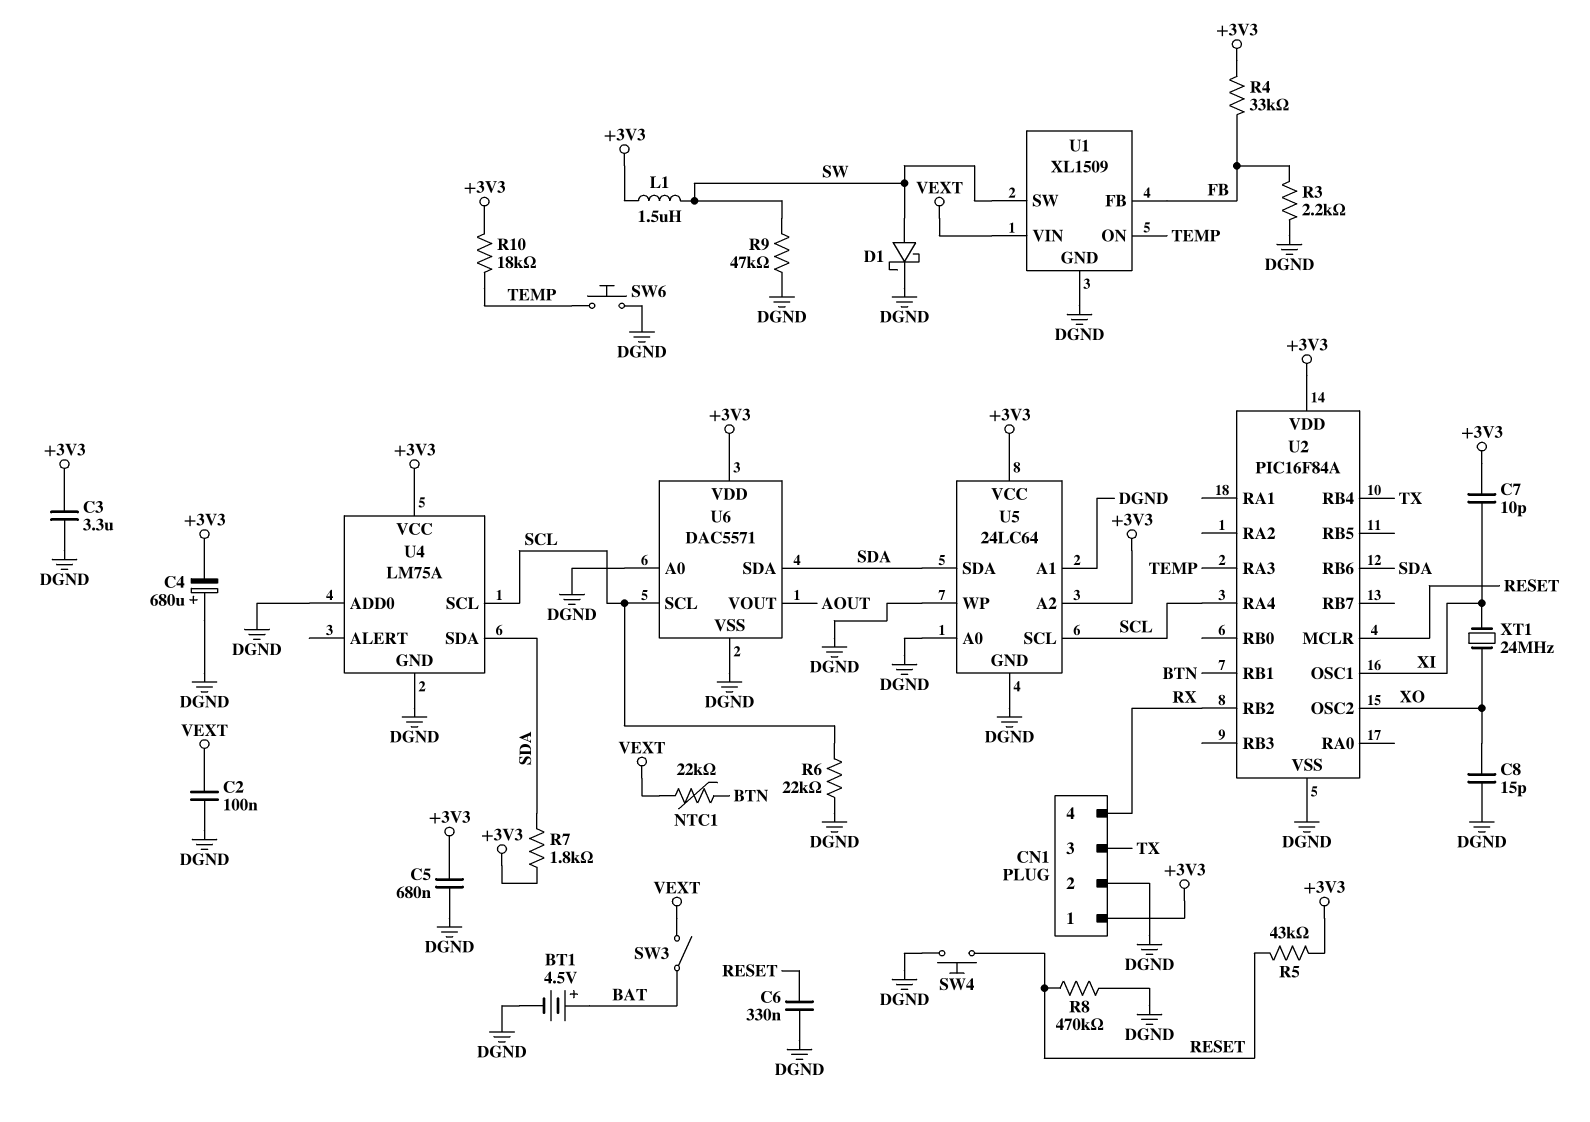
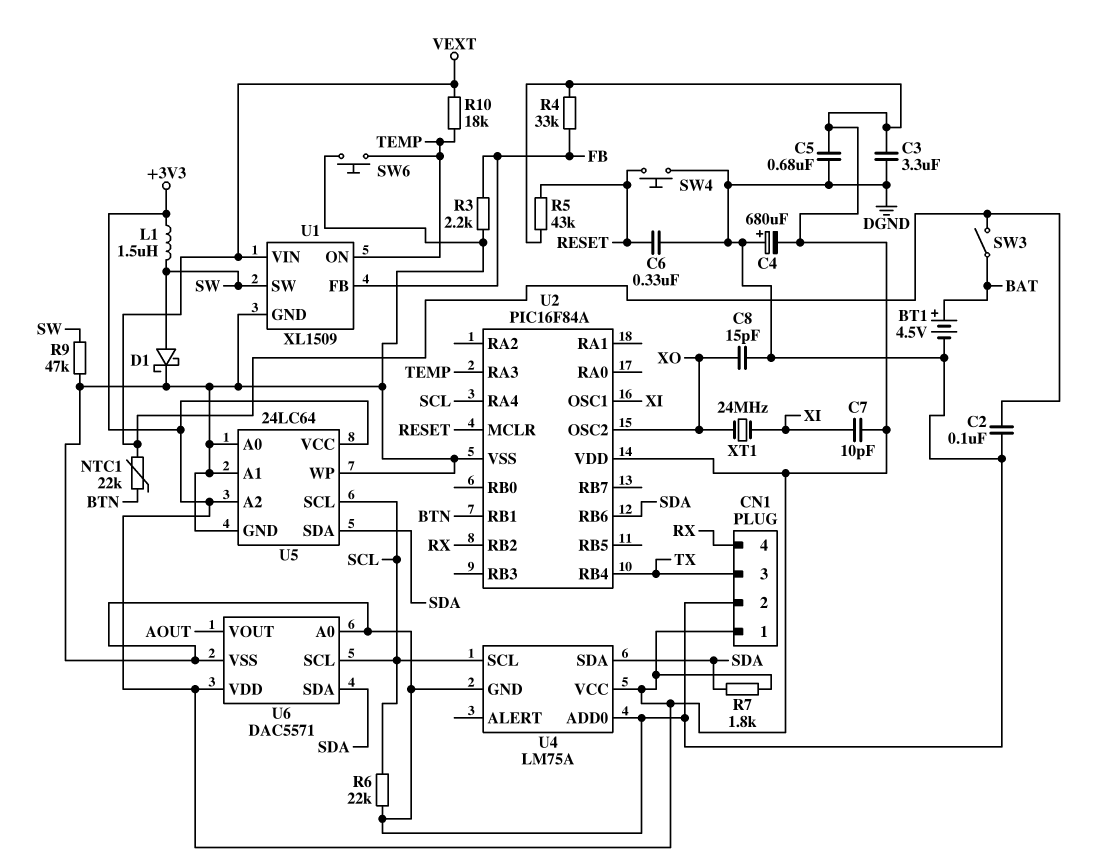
R8: 470k (DGND, RESET) -> none
R10: 18k (+3V3, TEMP) -> 18k (TEMP, VEXT)

